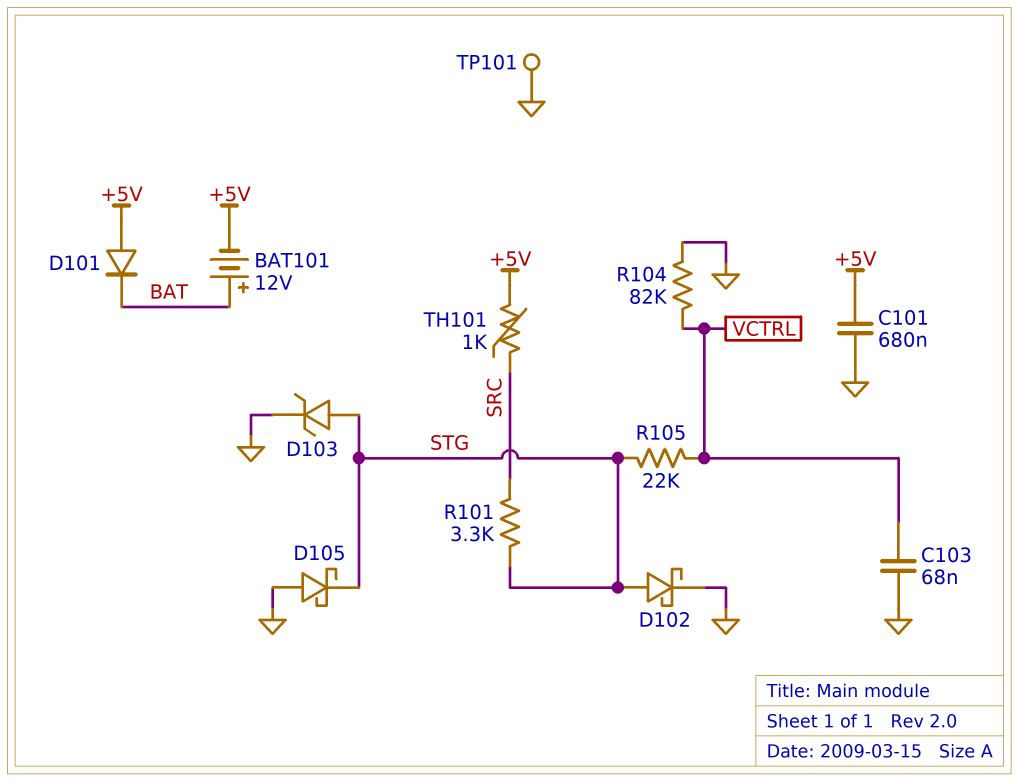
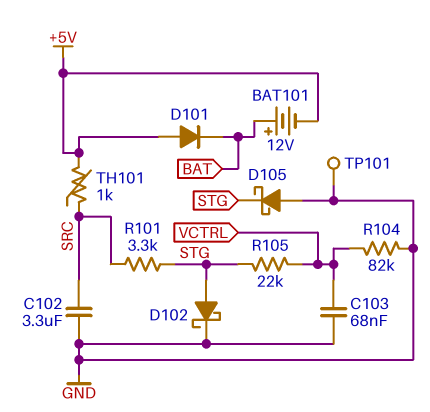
C101: 680nF (+5V, GND) -> none
C102: none -> 3.3uF (GND, SRC)
D103: zener (A STG, K GND) -> none

